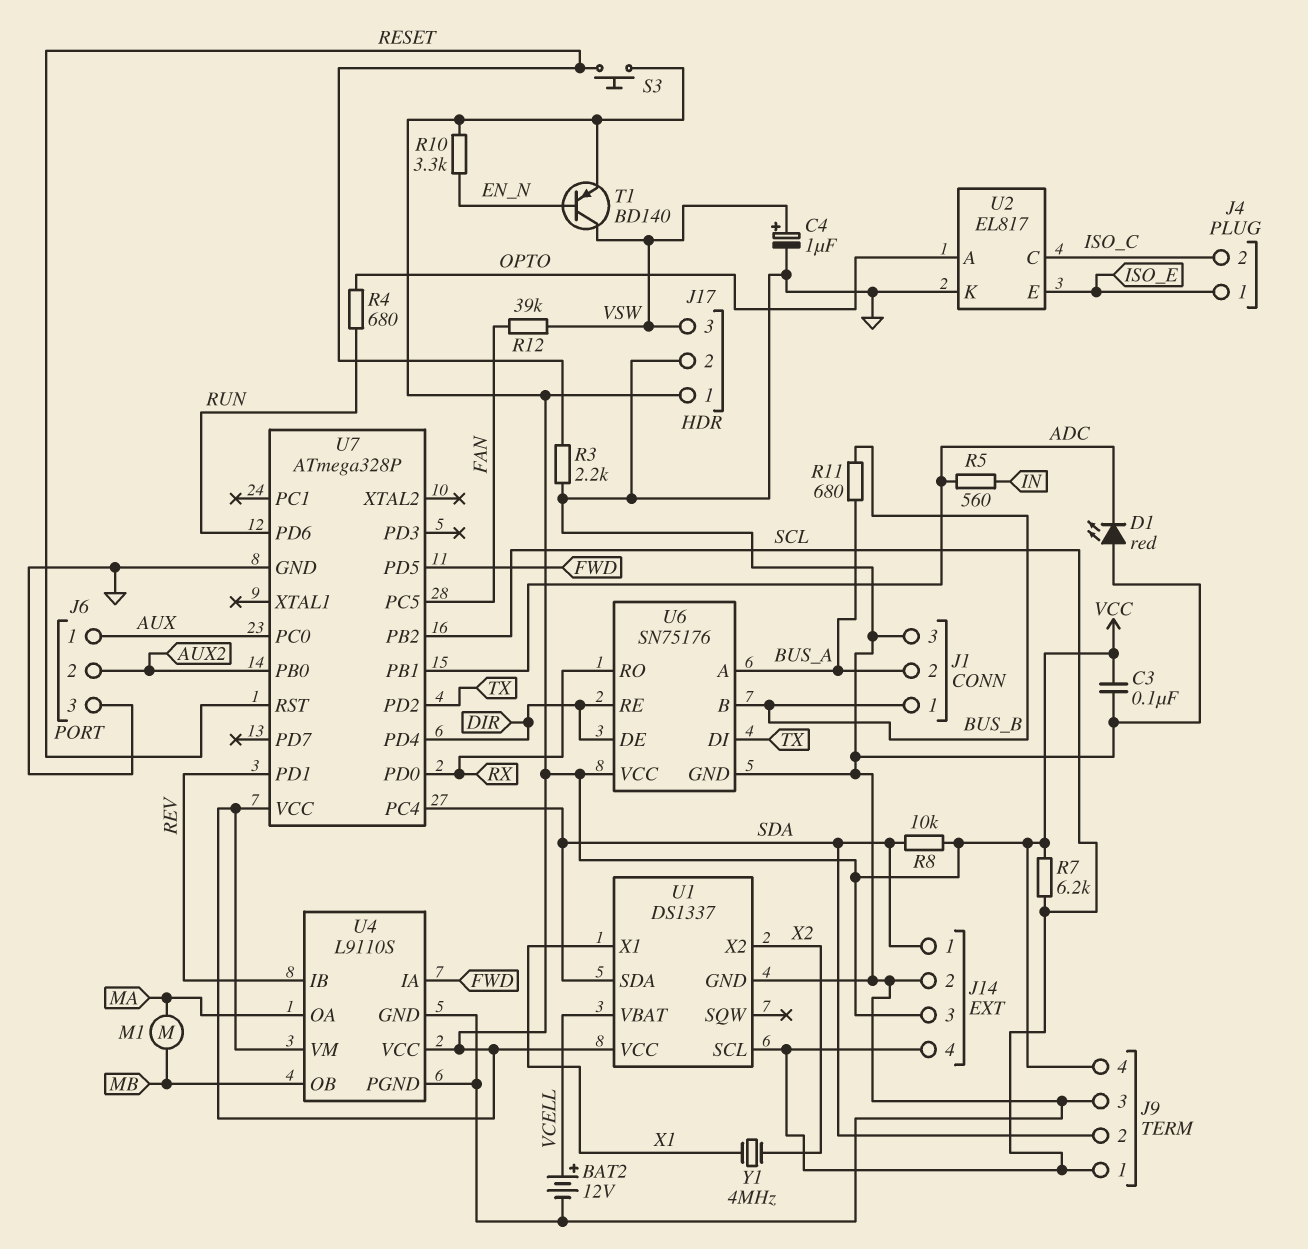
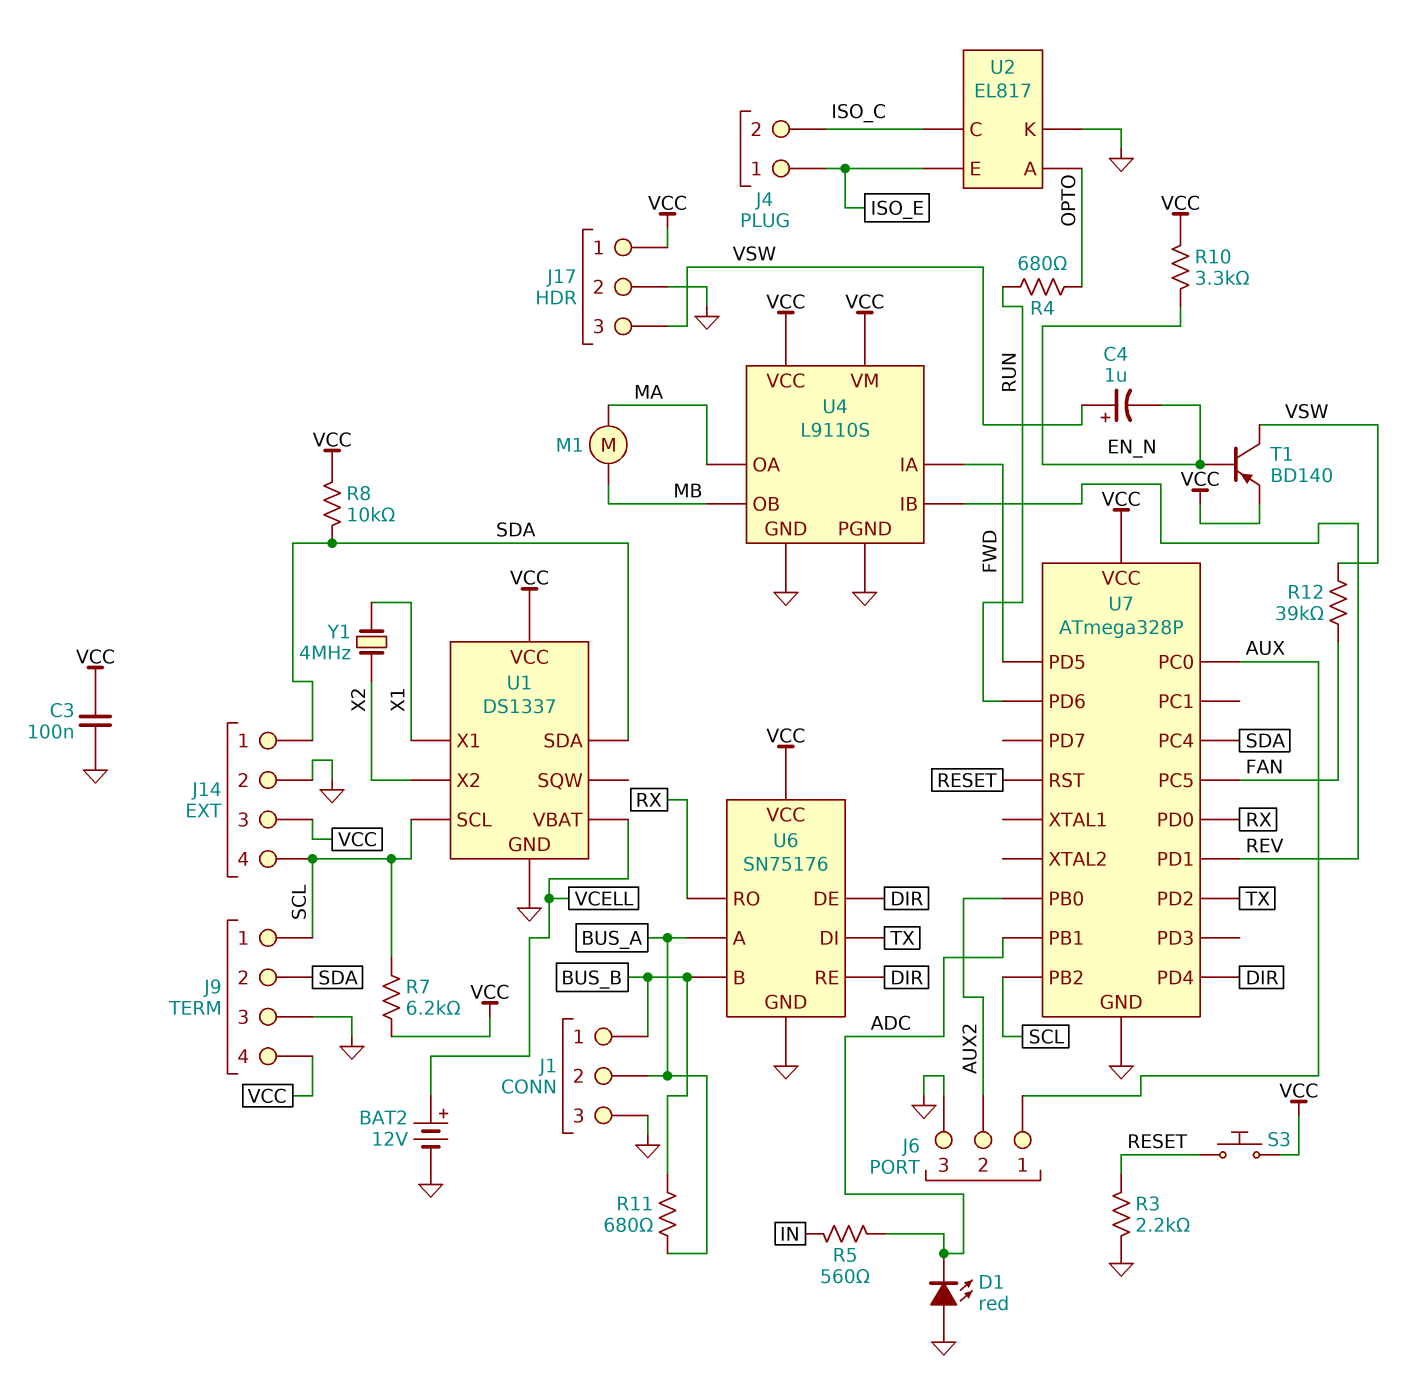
C4: 1uF (plus VSW, minus GND) -> 1uF (plus VSW, minus EN_N)

